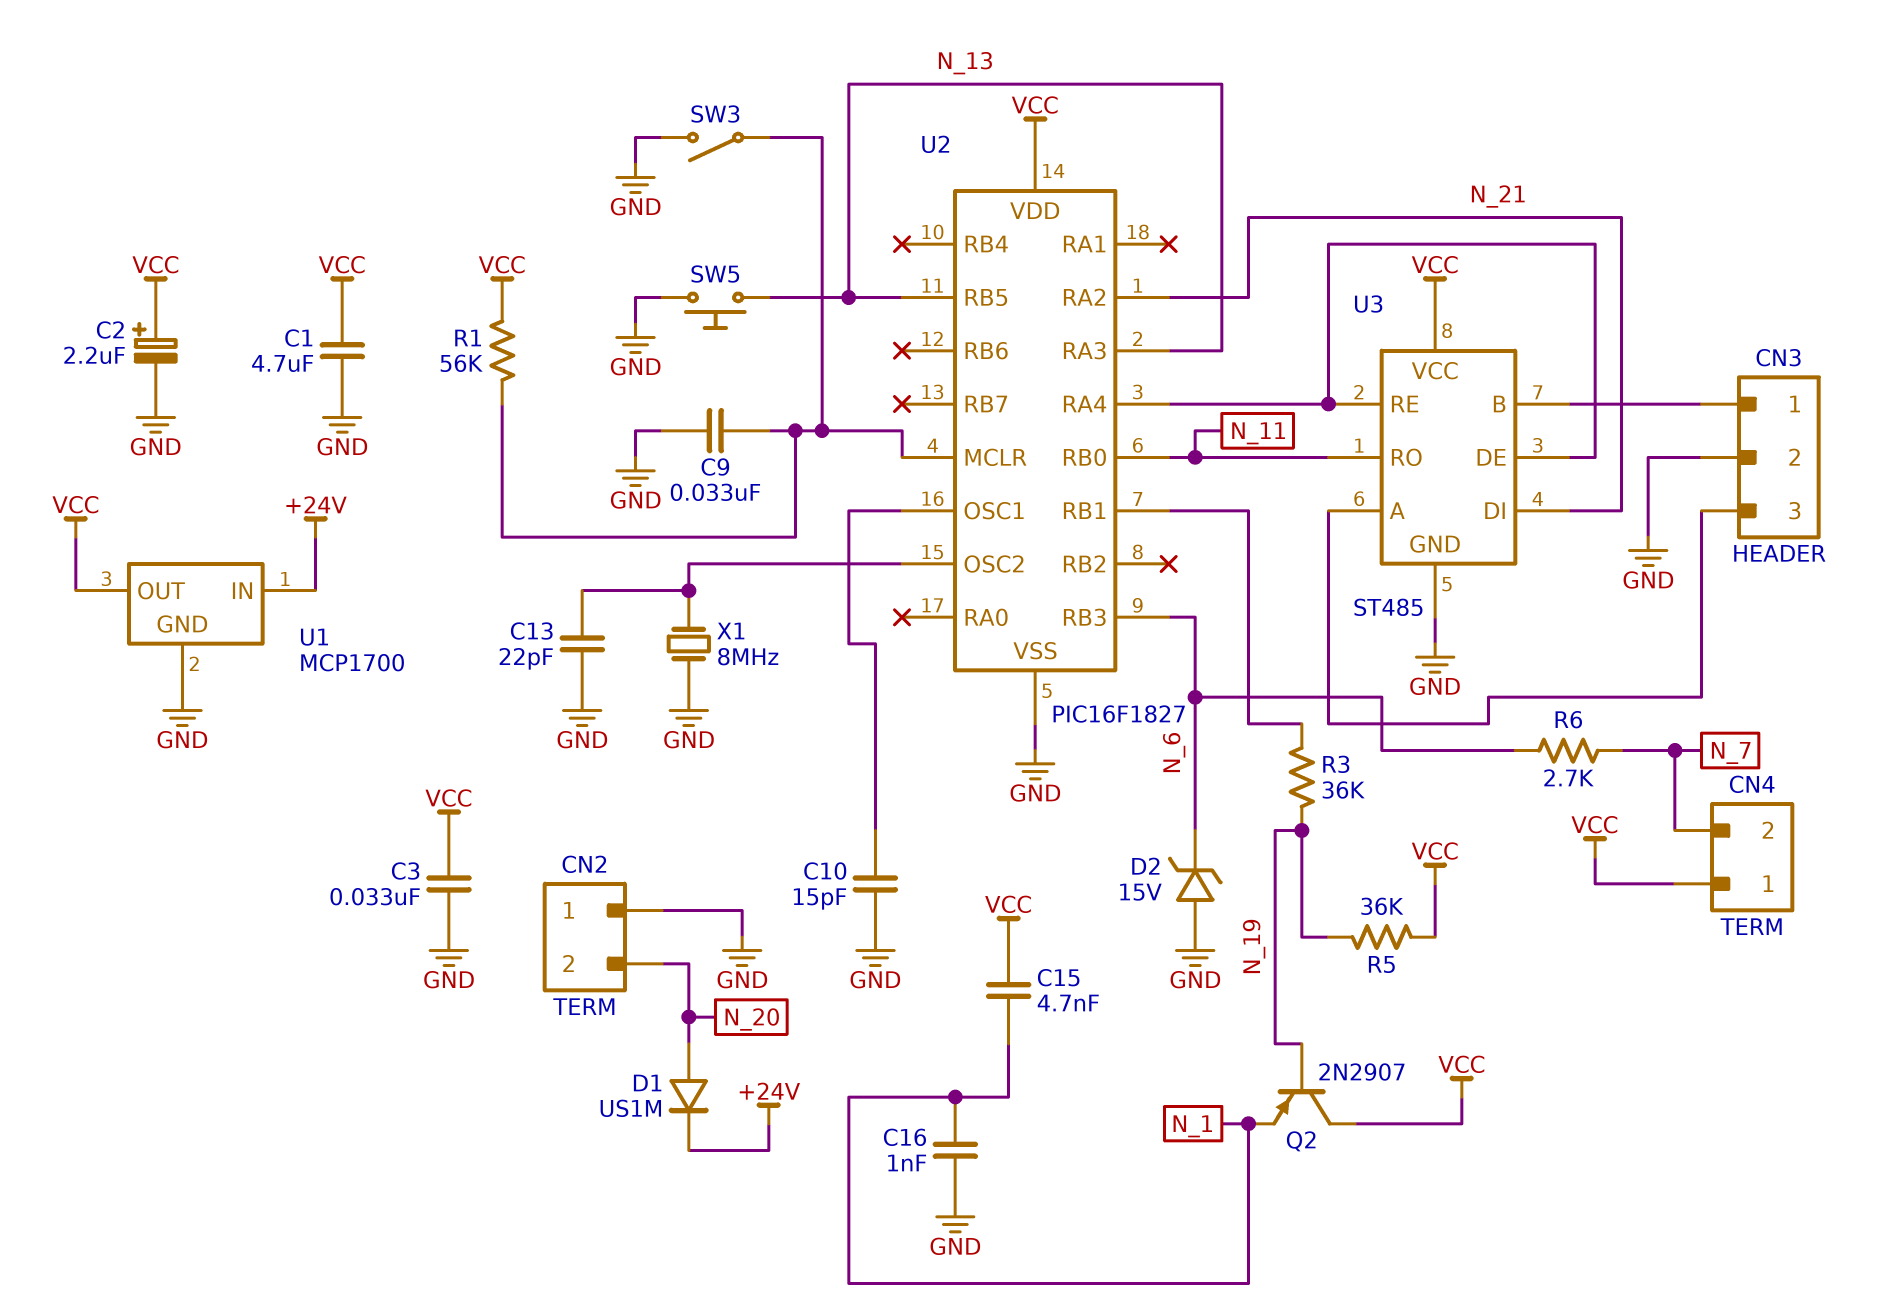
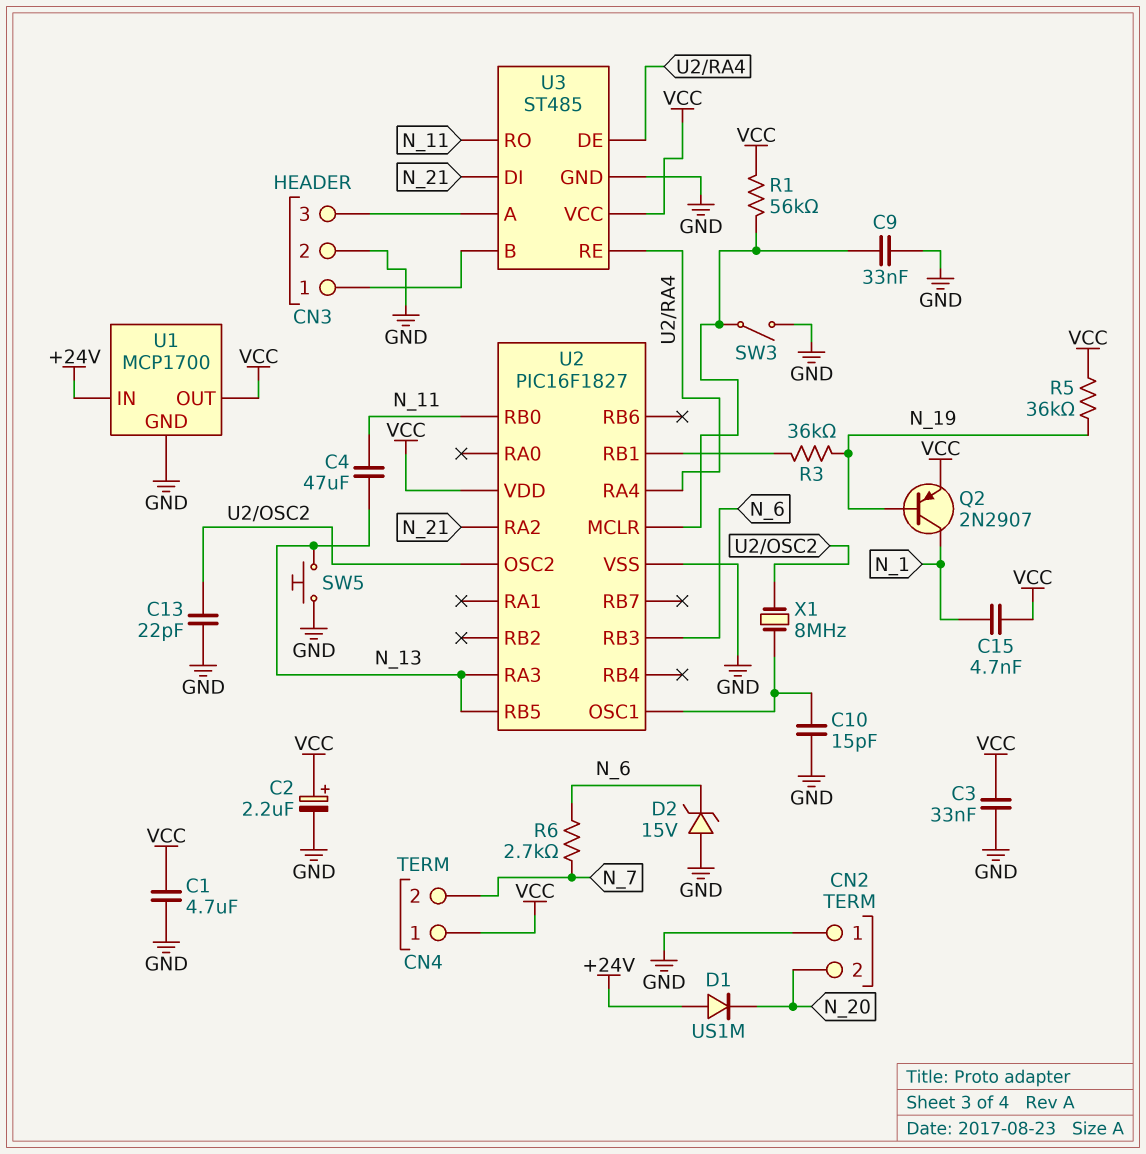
C4: none -> 47uF (N_11, N_13)
C16: 1nF (GND, N_1) -> none
D1: diode US1M (A N_20, K +24V) -> diode US1M (A +24V, K N_20)
Q2: PNP 2N2907 (B N_19, C VCC, E N_1) -> PNP 2N2907 (B N_19, C N_1, E VCC)
X1: 8MHz (GND, U2/OSC2) -> 8MHz (U2/OSC1, U2/OSC2)

